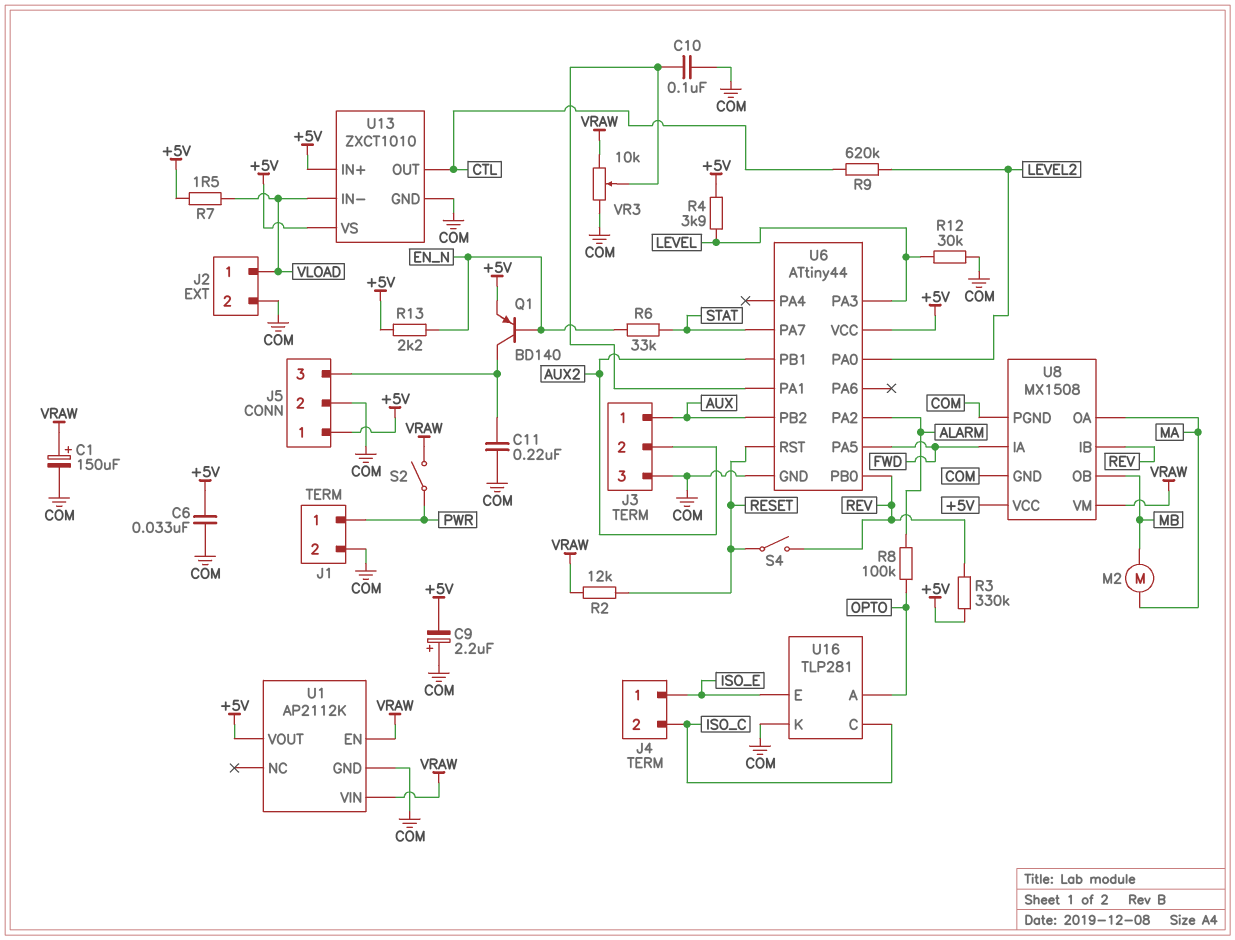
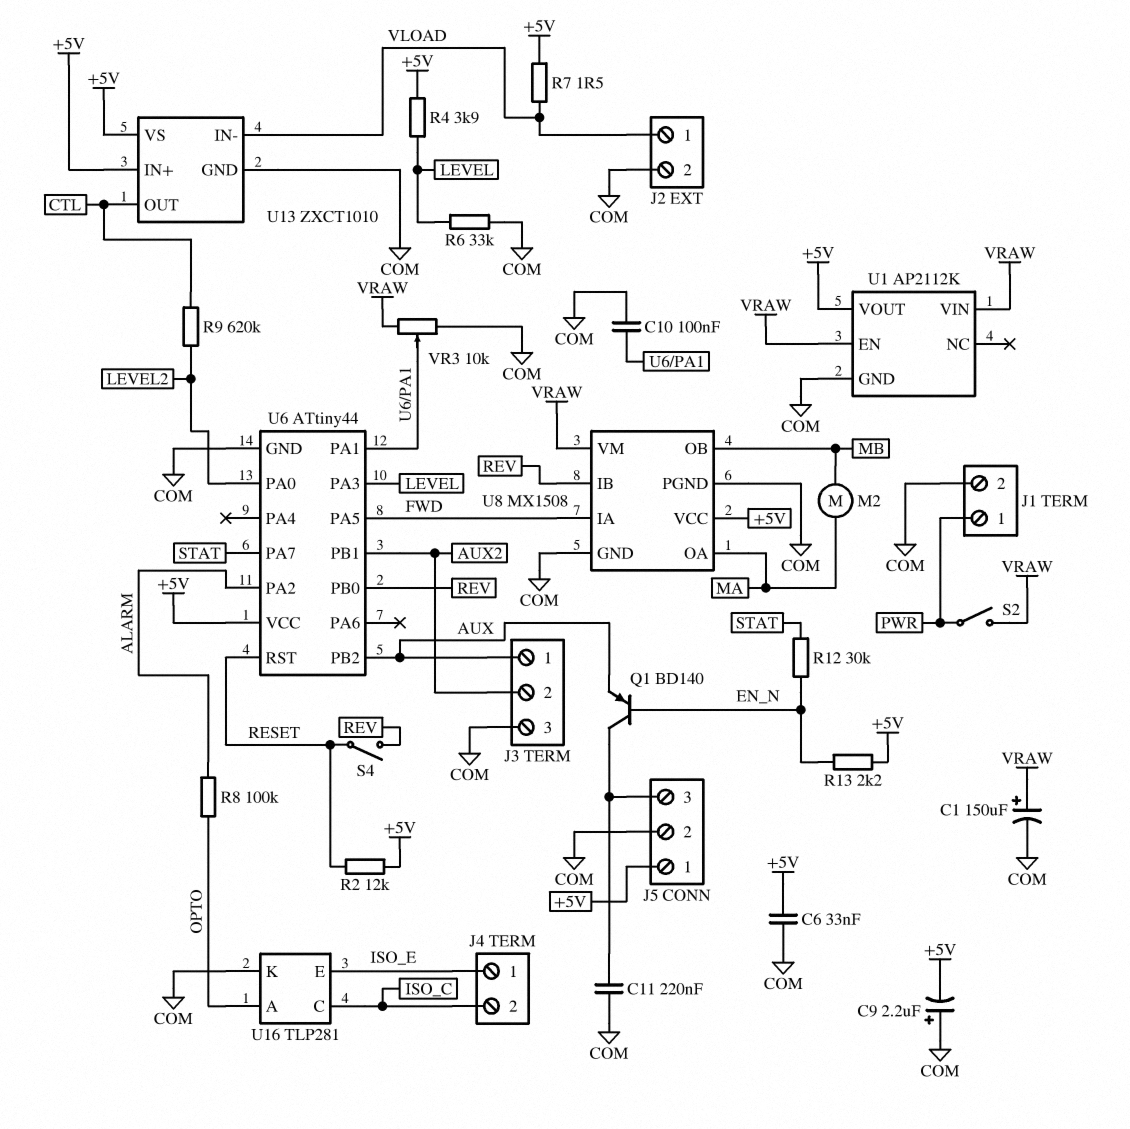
Q1: PNP BD140 (B EN_N, C J5/3, E +5V) -> PNP BD140 (B EN_N, C J5/3, E AUX)
R2: 12k (RESET, VRAW) -> 12k (+5V, RESET)
R3: 330k (+5V, REV) -> none
R6: 33k (EN_N, STAT) -> 33k (COM, LEVEL)
R12: 30k (COM, LEVEL) -> 30k (EN_N, STAT)

